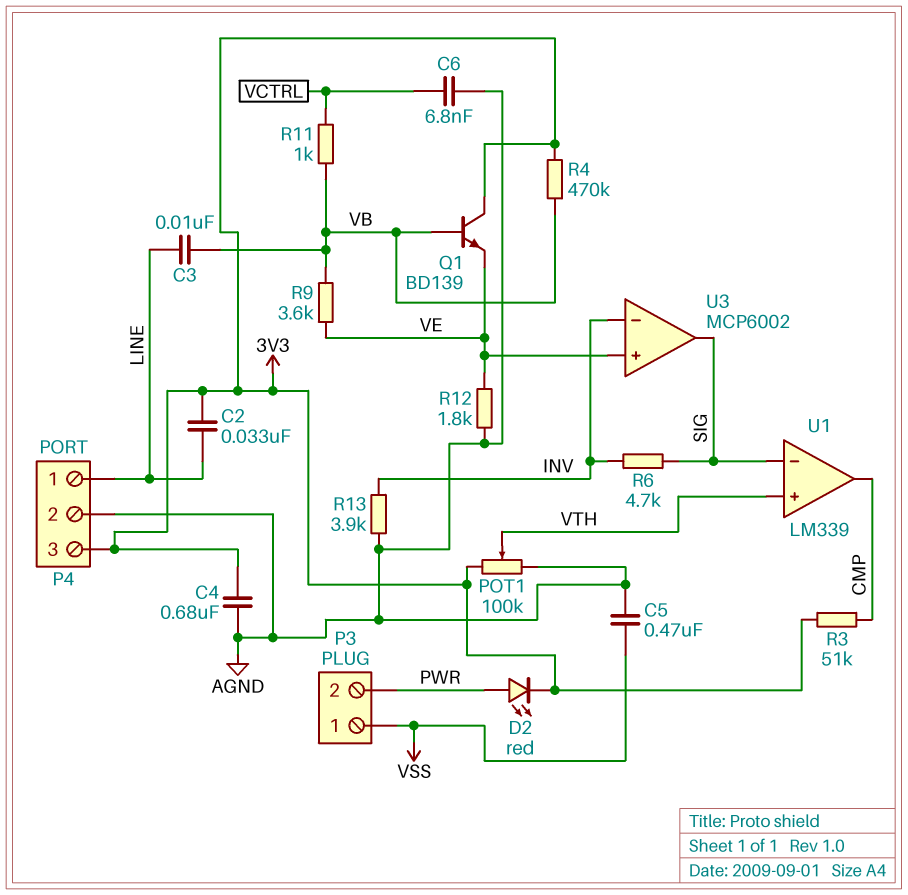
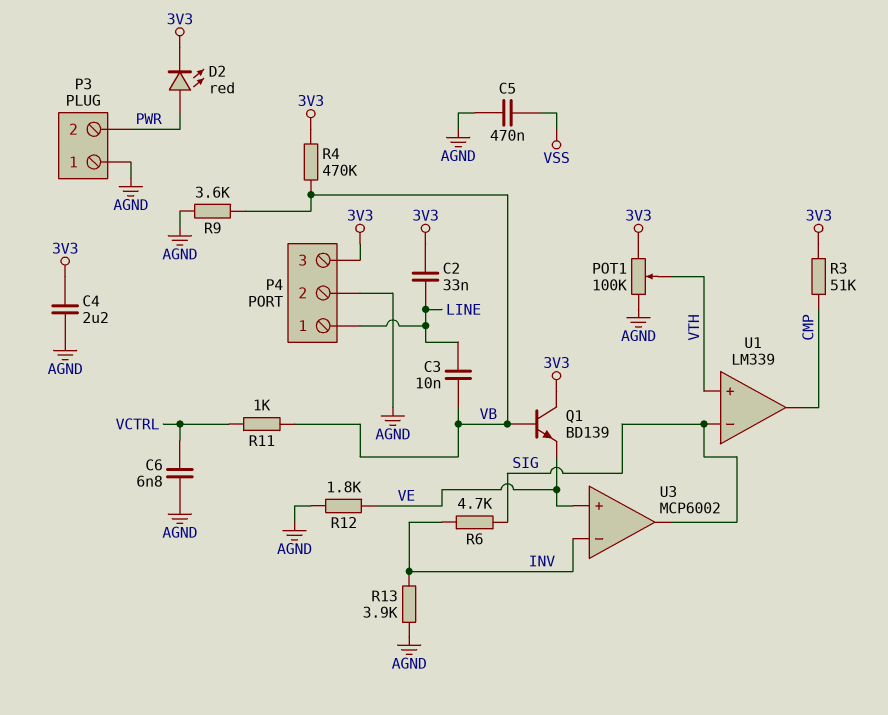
C4: 680nF (3V3, AGND) -> 2.2uF (3V3, AGND)
P3 pin 1: VSS -> AGND
R9: 3.6k (VB, VE) -> 3.6k (AGND, VB)

